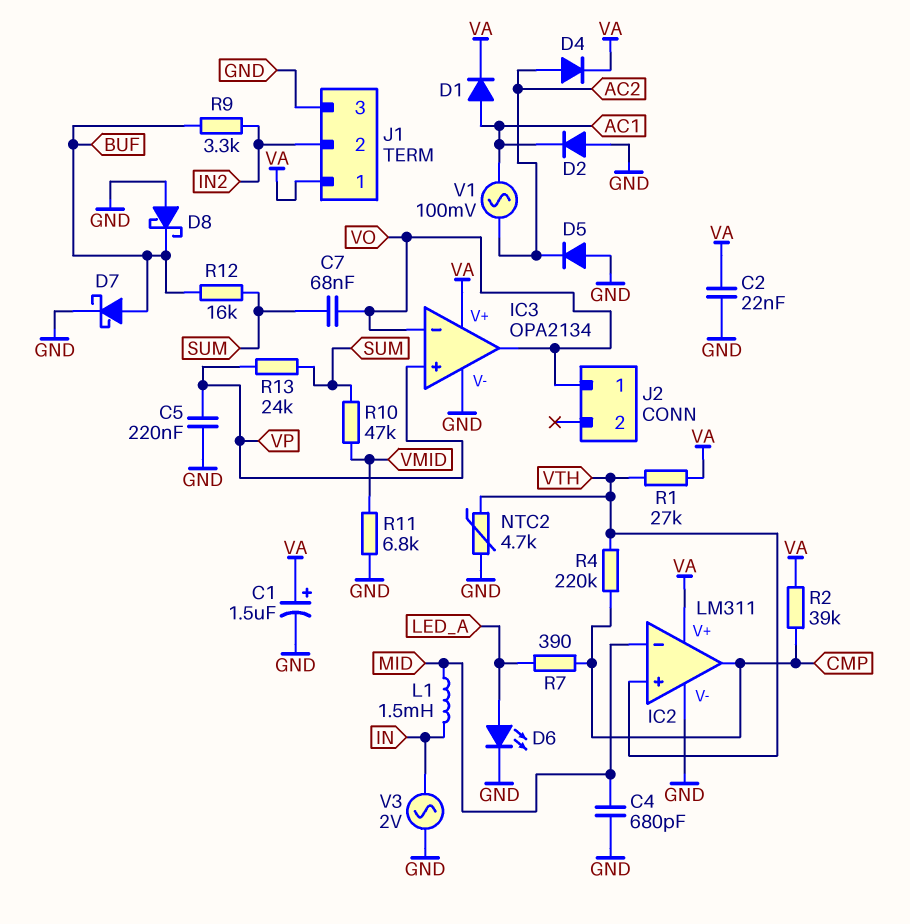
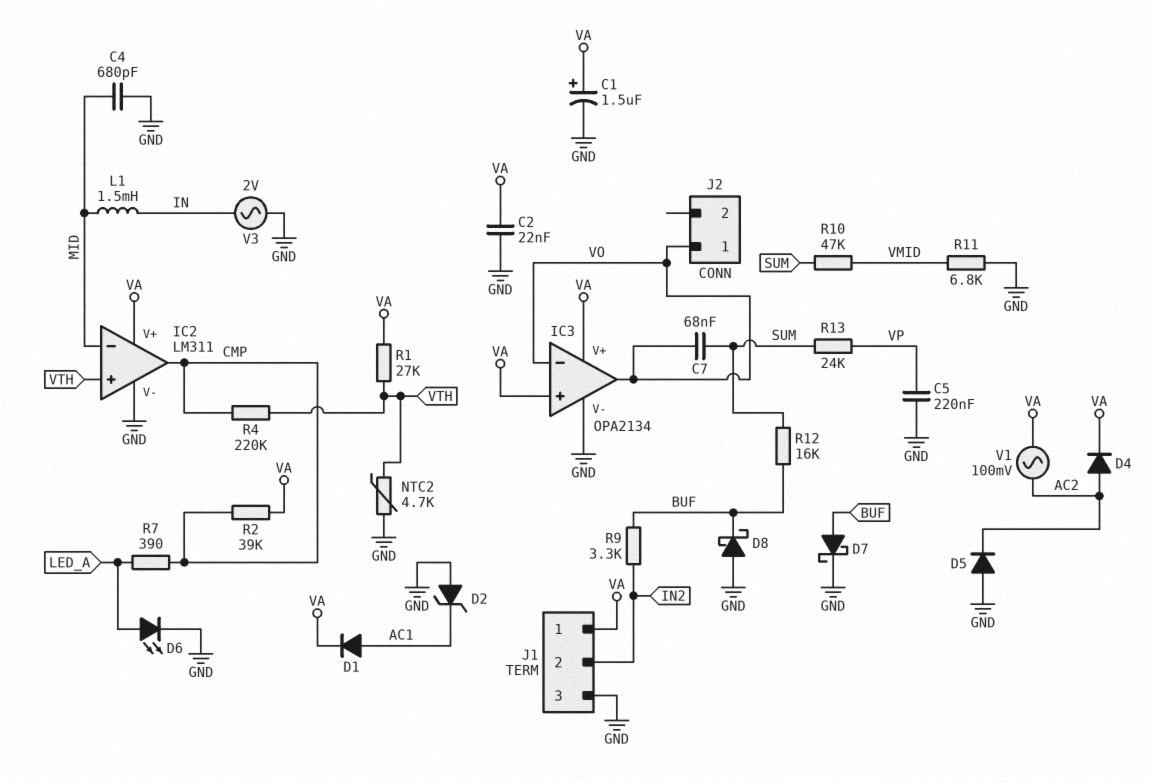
D2: diode (A GND, K AC1) -> zener (A GND, K AC1)
IC3 pin in+: VP -> VA
V1: AC 100mV (AC1, AC2) -> AC 100mV (AC2, VA)

